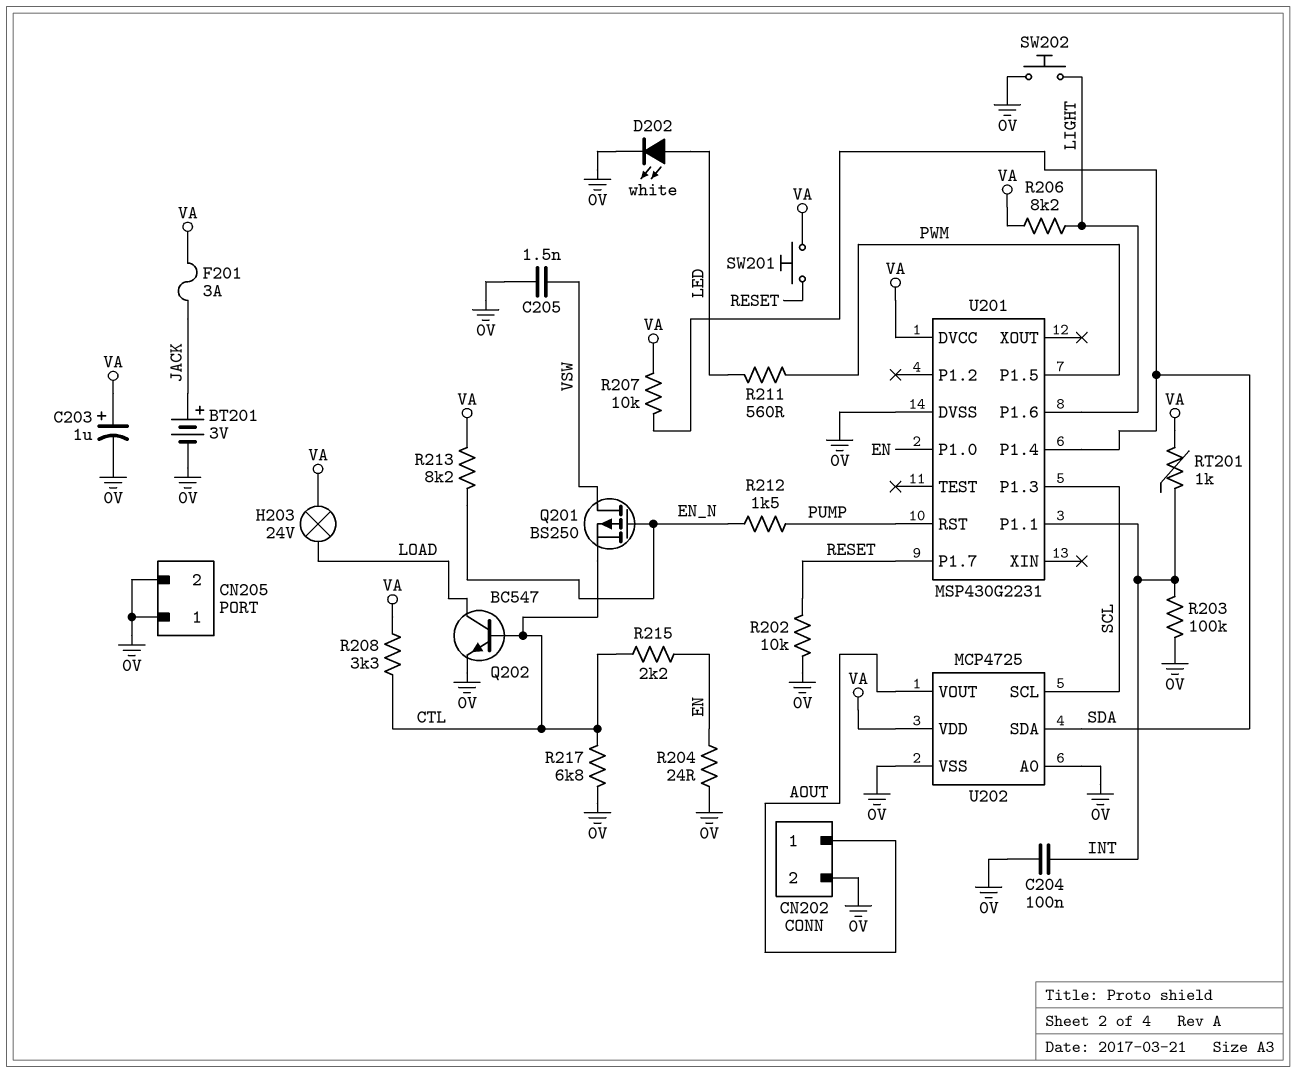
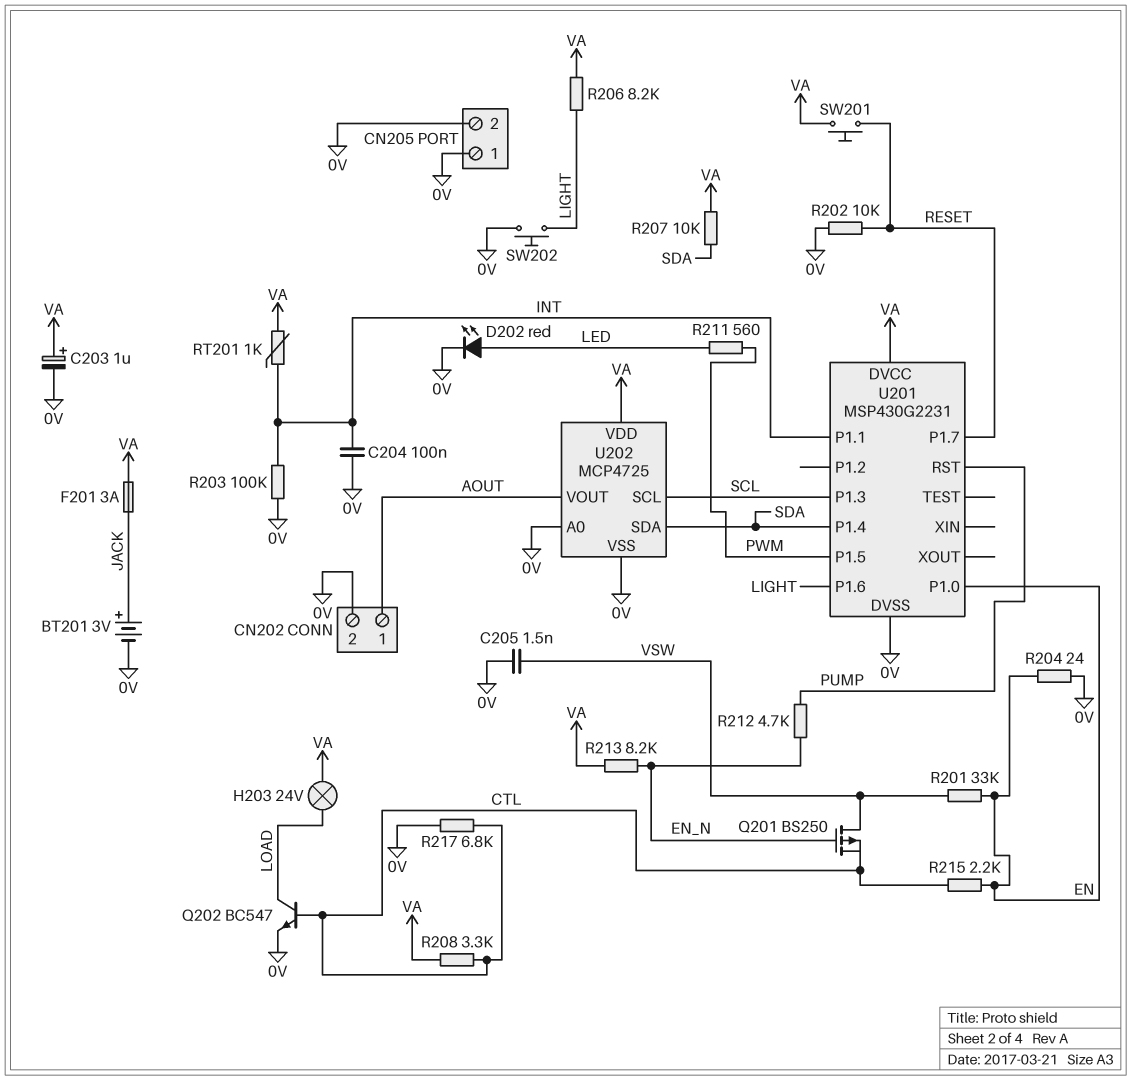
D202: LED white (A LED, K 0V) -> LED red (A LED, K 0V)
R201: none -> 33k (EN, VSW)
R212: 1.5k (EN_N, PUMP) -> 4.7k (EN_N, PUMP)

